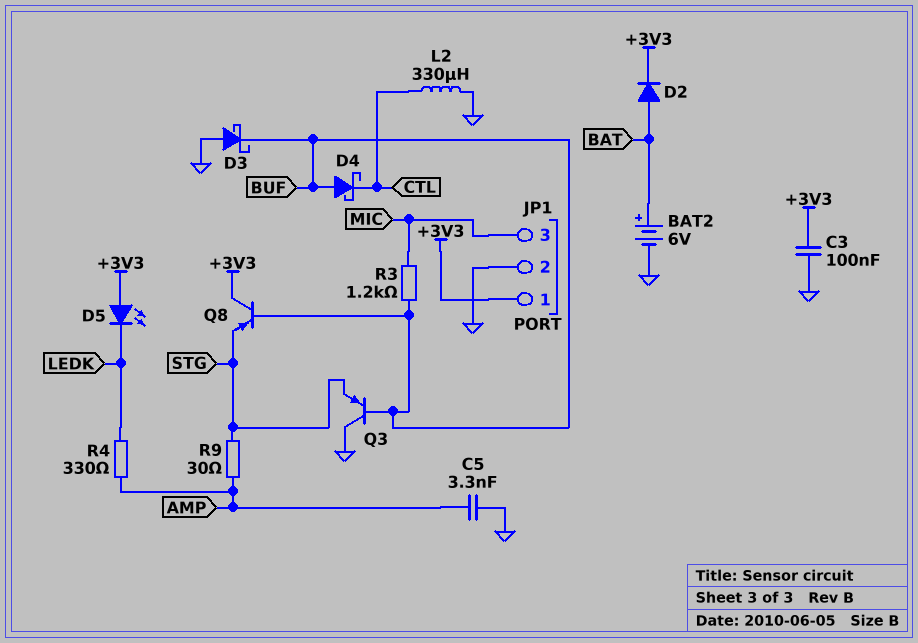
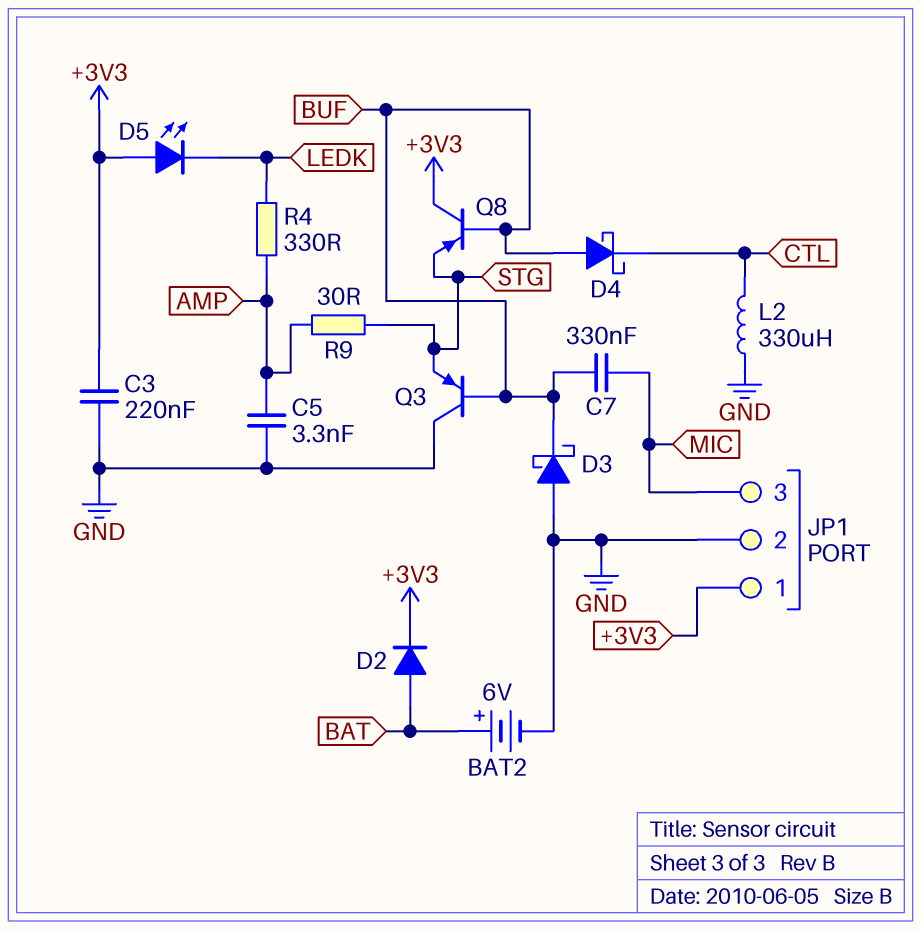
C3: 100nF (+3V3, GND) -> 220nF (+3V3, GND)
C7: none -> 330nF (BUF, MIC)
R3: 1.2k (BUF, MIC) -> none

